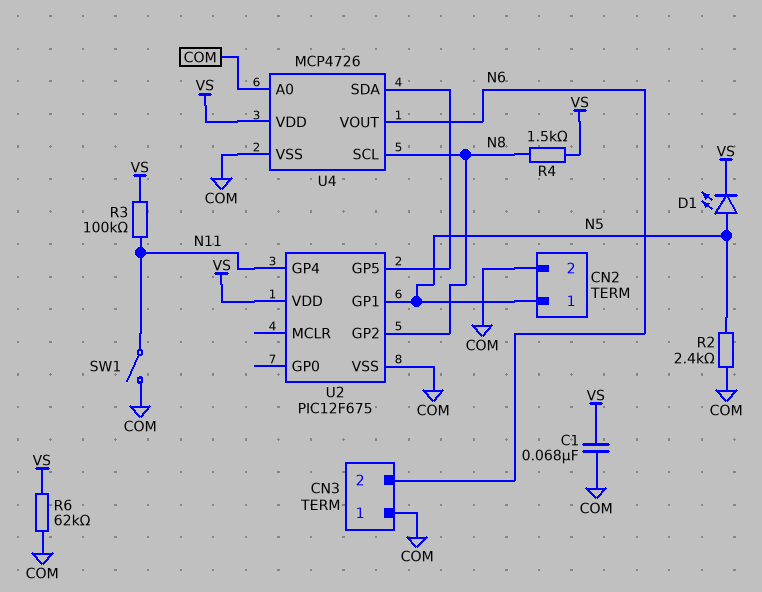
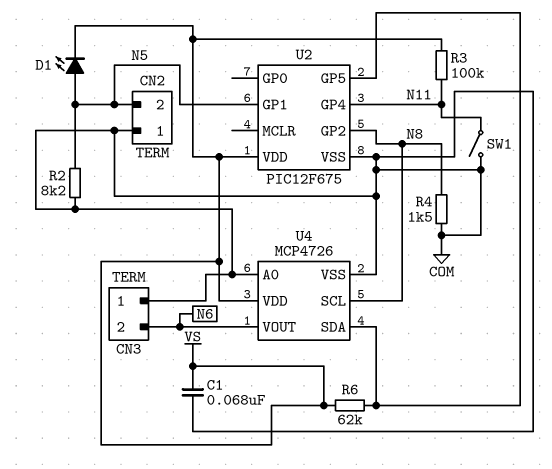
CN2 pin 1: N5 -> COM
CN2 pin 2: COM -> N5
R2: 2.4k (COM, N5) -> 8.2k (COM, N5)
R4: 1.5k (N8, VS) -> 1.5k (COM, N8)
R6: 62k (COM, VS) -> 62k (U2/GP5, VS)

